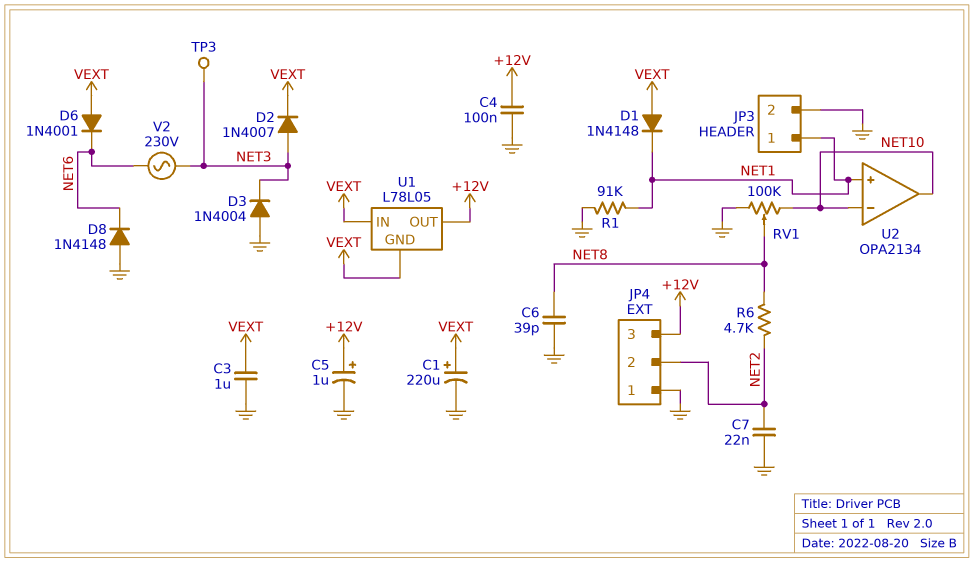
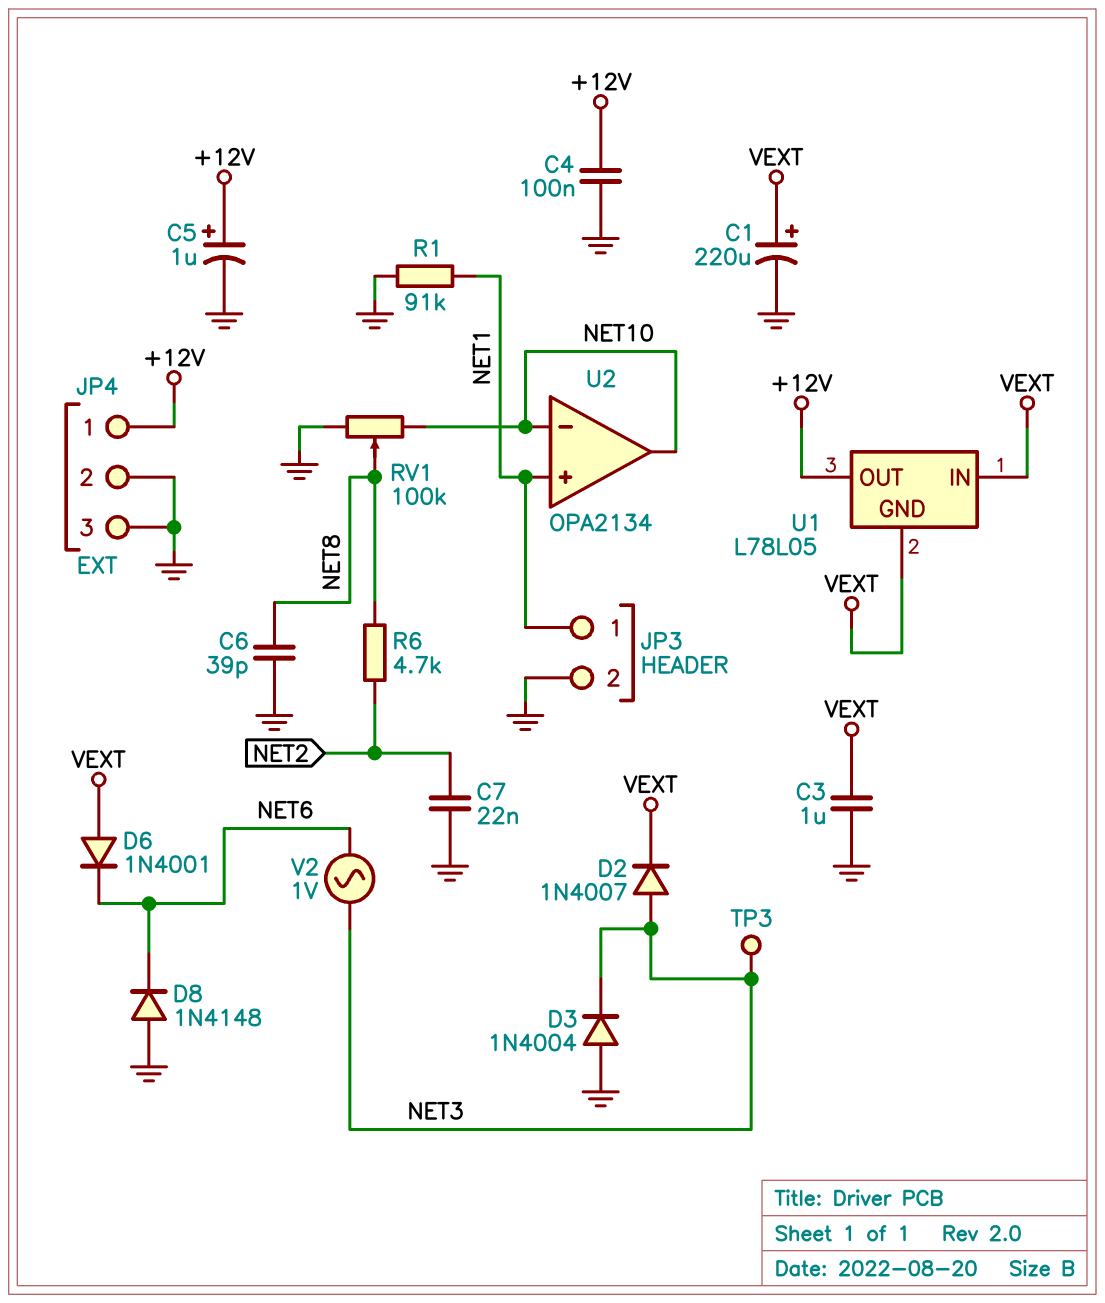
D1: diode 1N4148 (A VEXT, K NET1) -> none
JP4 pin 1: GND -> +12V
JP4 pin 2: NET2 -> GND
JP4 pin 3: +12V -> GND
V2: AC 230V (NET3, NET6) -> AC 1V (NET3, NET6)

